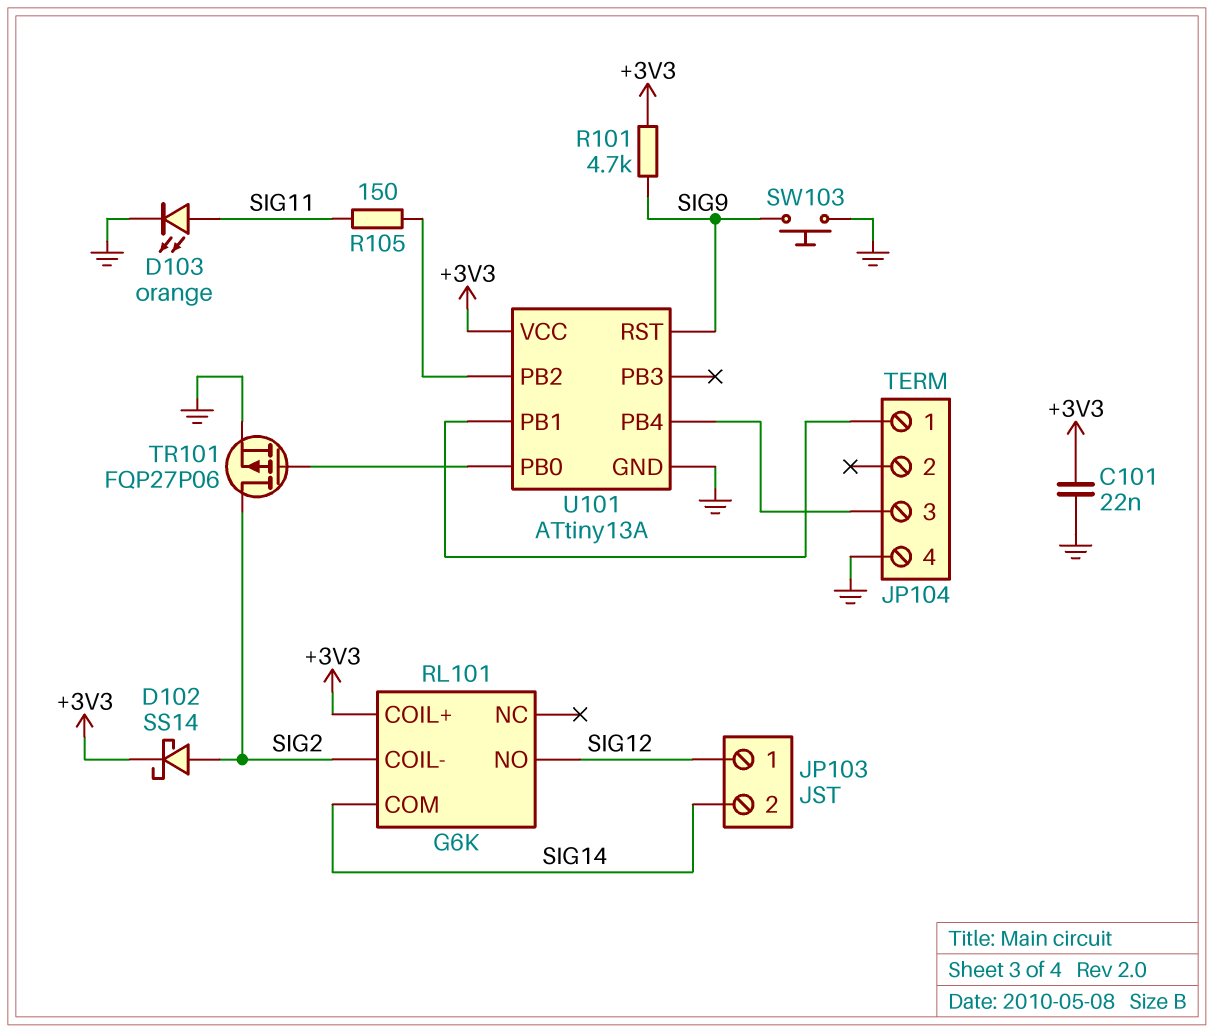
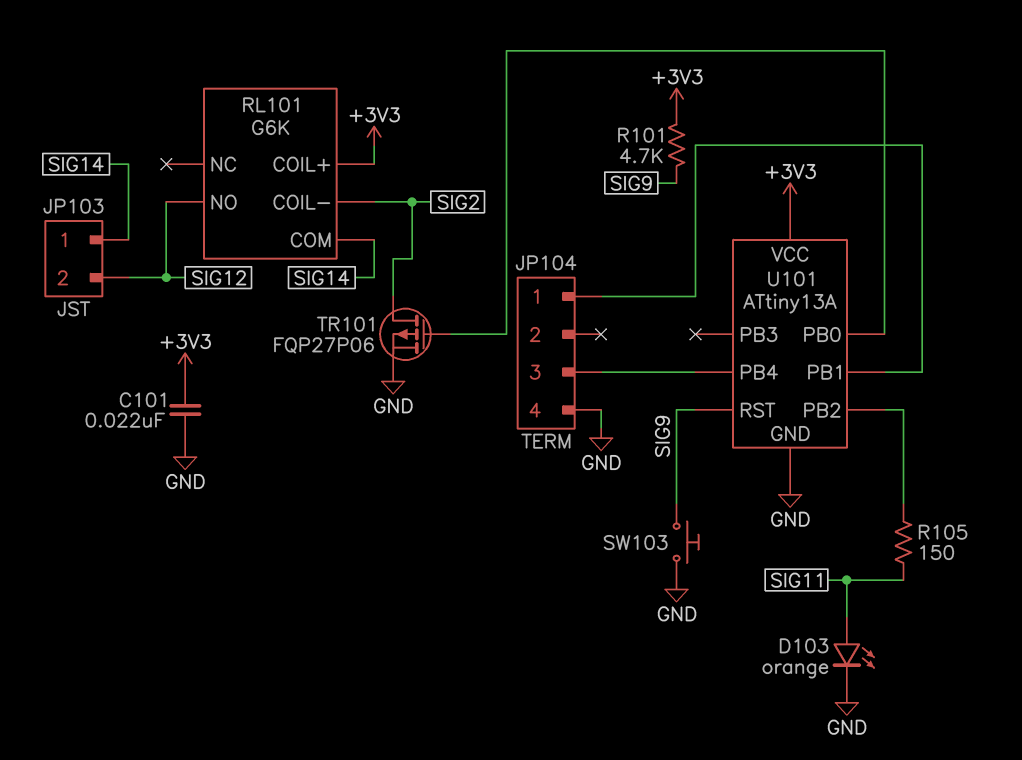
D102: schottky SS14 (A SIG2, K +3V3) -> none
JP103 pin 1: SIG12 -> SIG14
JP103 pin 2: SIG14 -> SIG12

